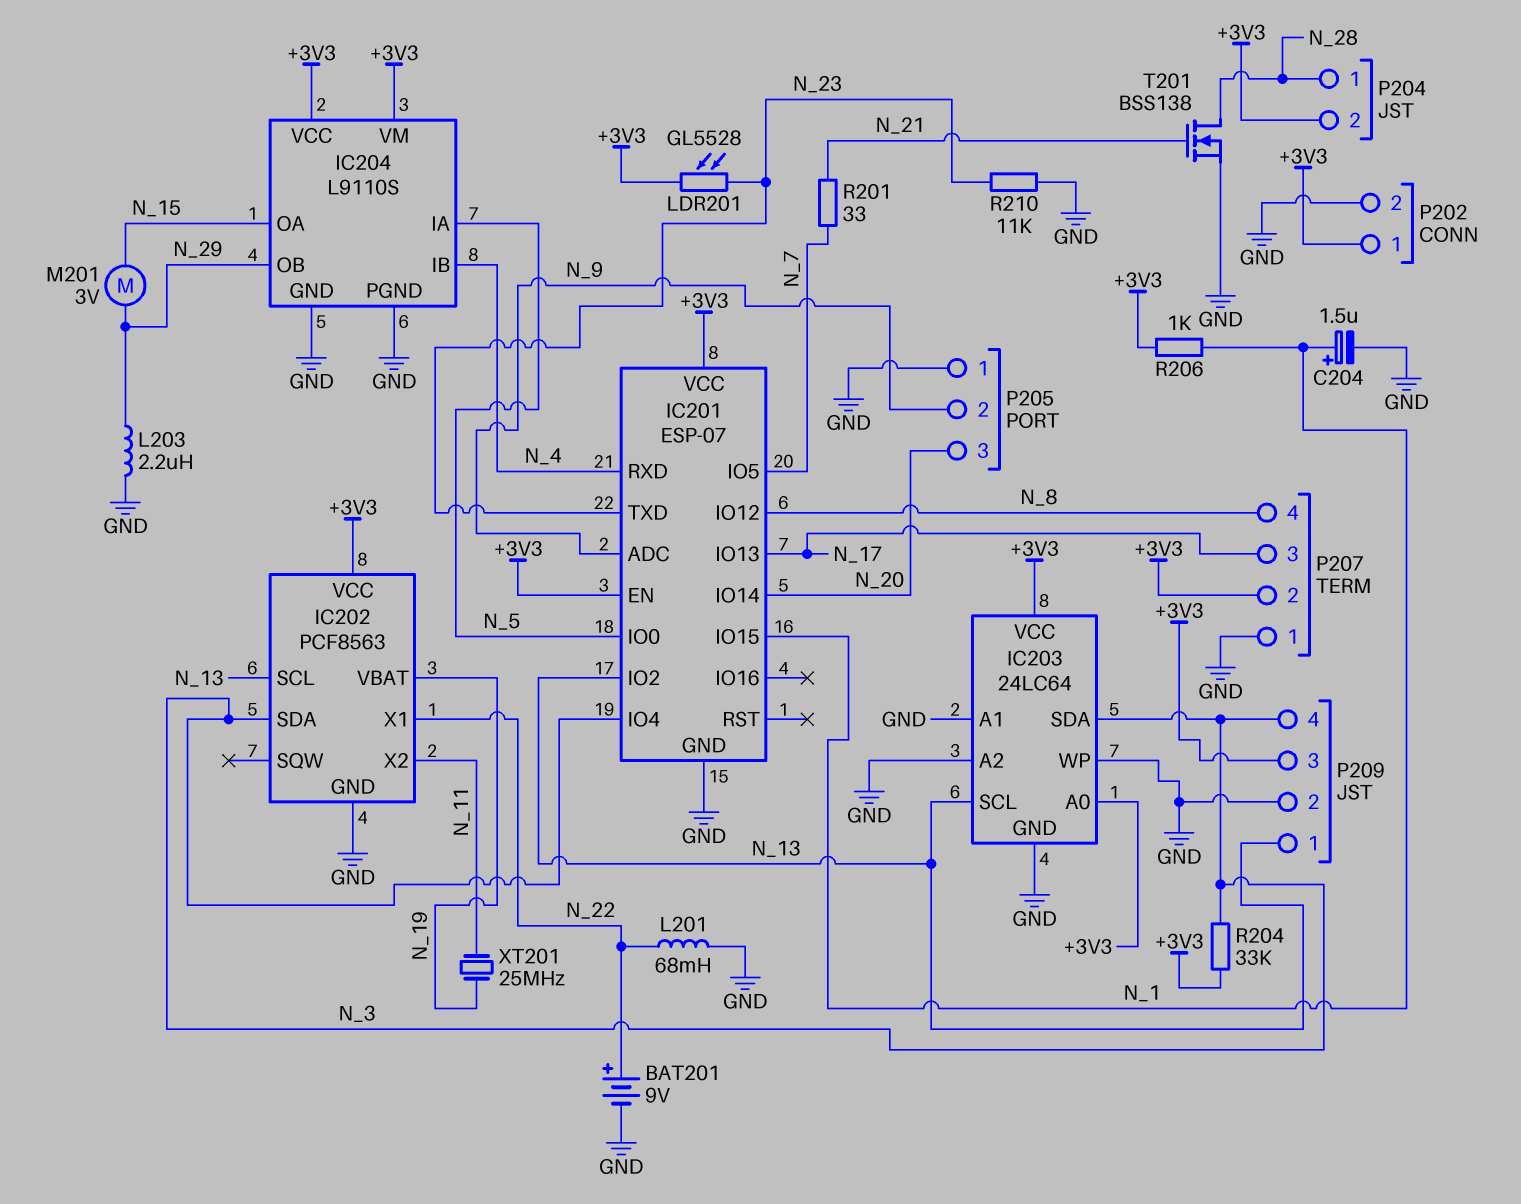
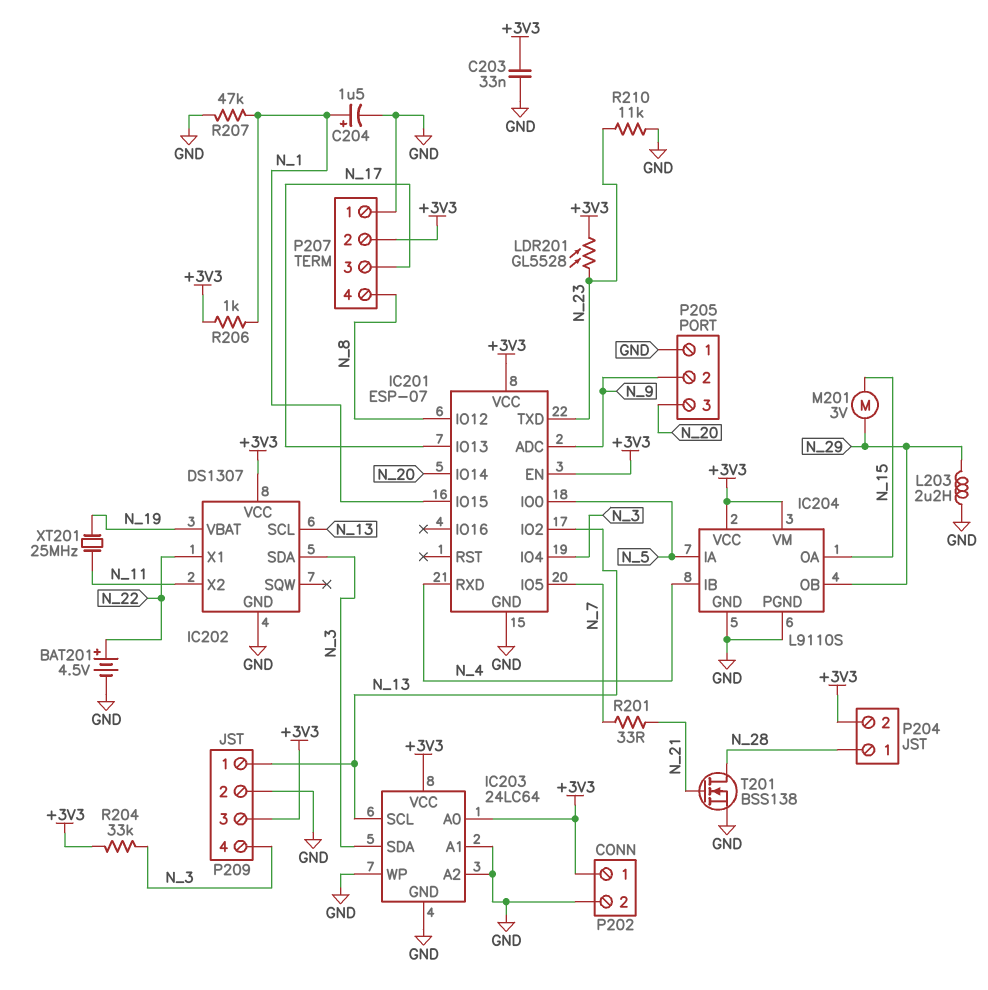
BAT201: 9V (plus N_22, minus GND) -> 4.5V (plus N_22, minus GND)
C203: none -> 33nF (+3V3, GND)
IC202: PCF8563 -> DS1307
L201: 68mH (GND, N_22) -> none
R207: none -> 47k (GND, N_1)

